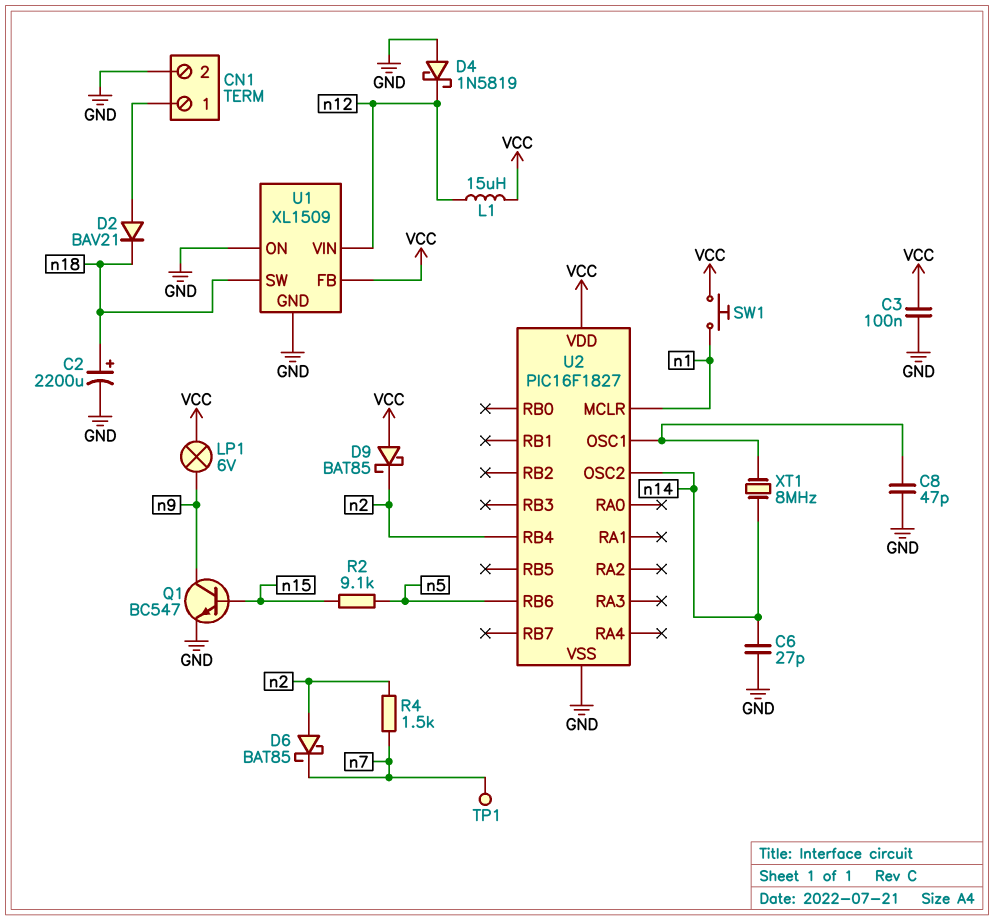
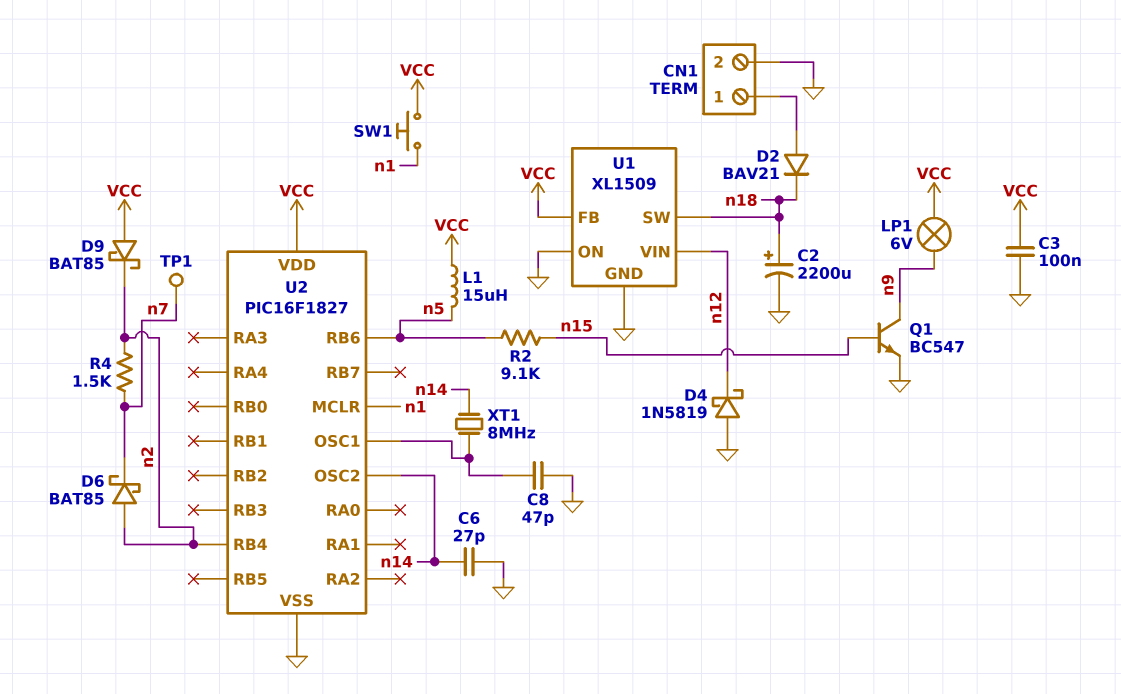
L1: 15uH (VCC, n12) -> 15uH (VCC, n5)

